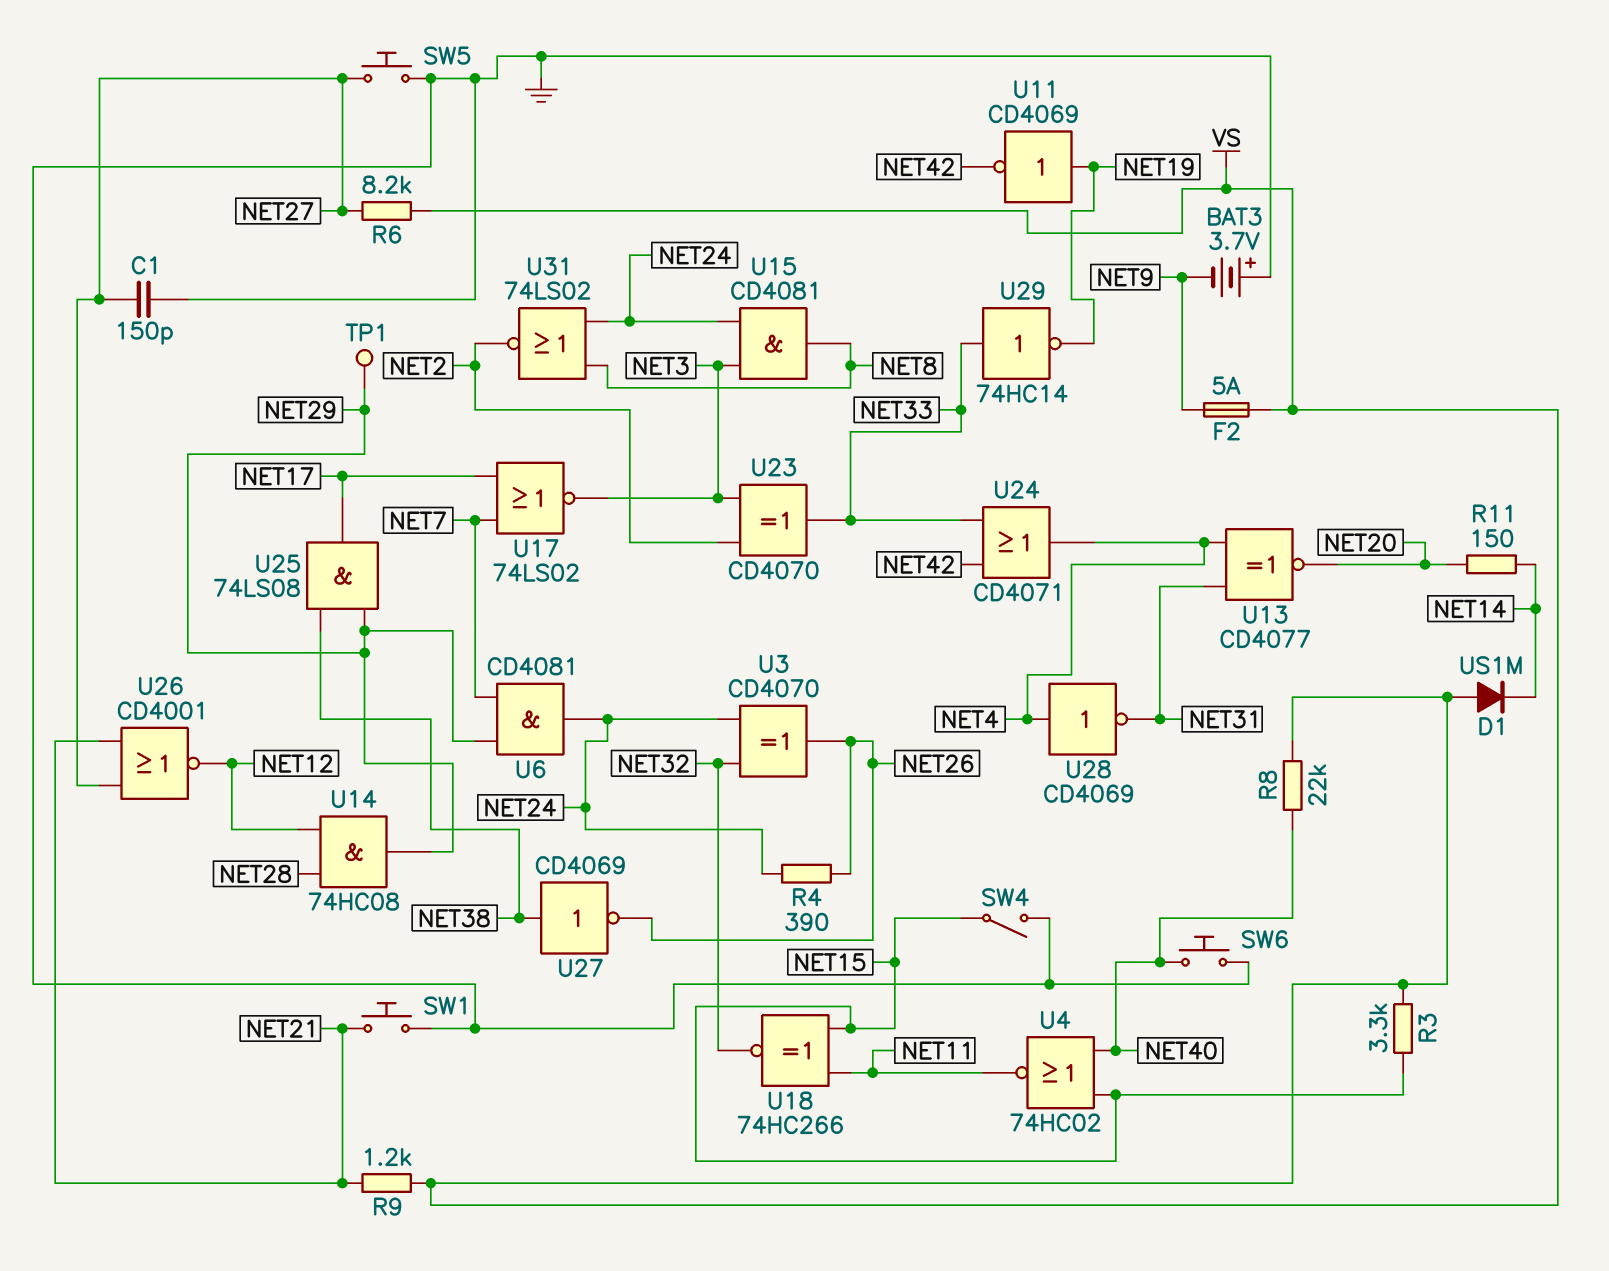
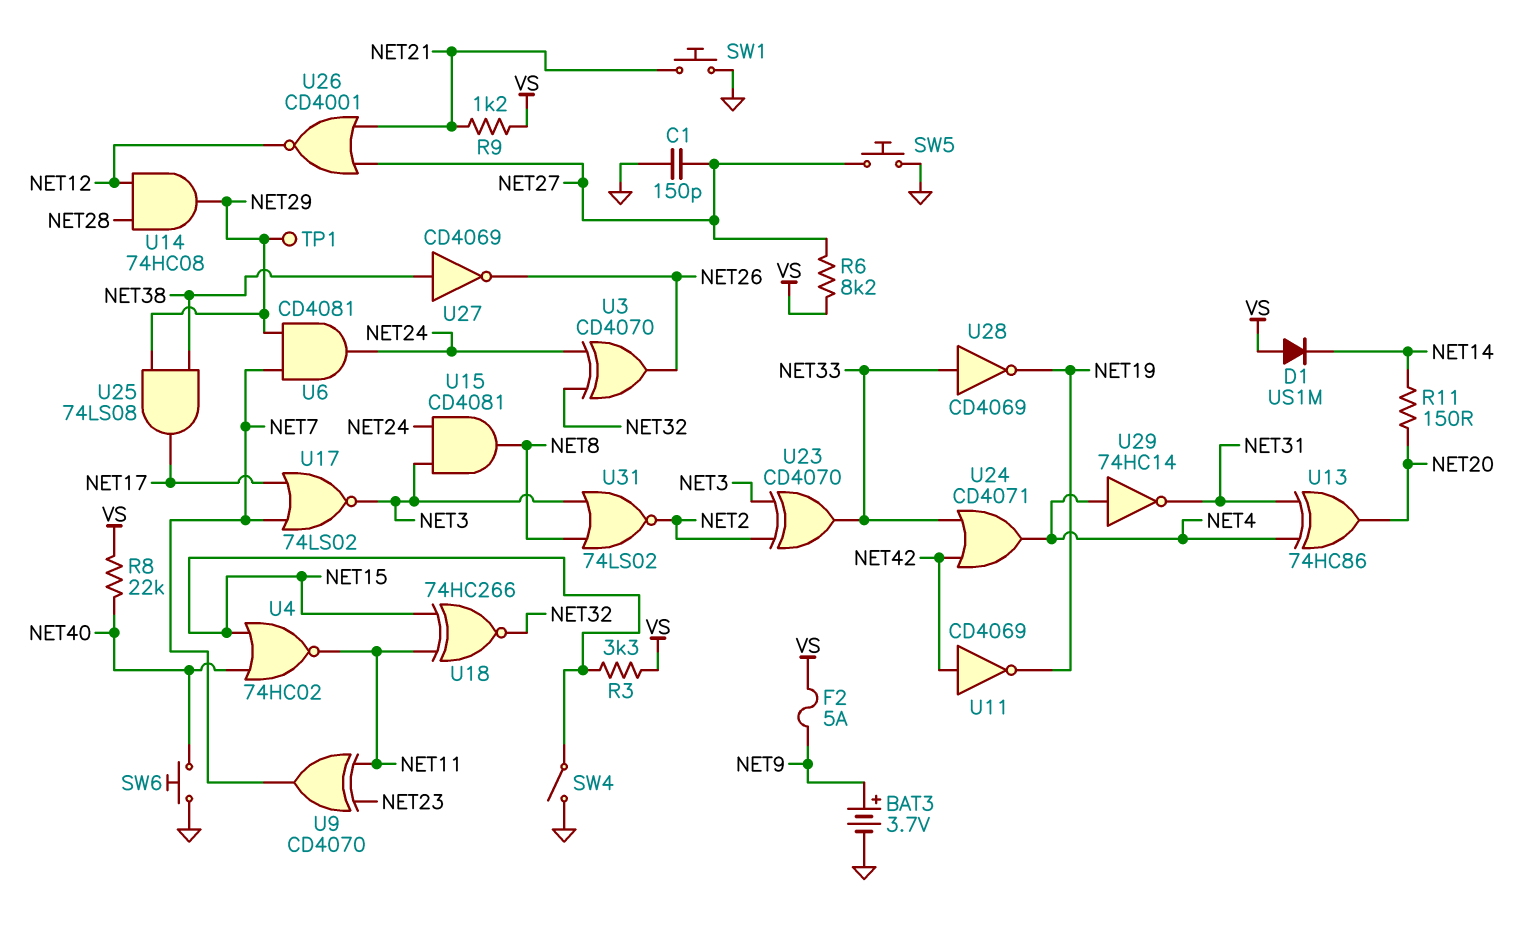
BAT3: 3.7V (plus GND, minus NET9) -> 3.7V (plus NET9, minus GND)
R4: 390 (NET24, NET26) -> none
U9: none -> XOR CD4070 (in NET11, in NET23, out NET7)
U11: NOT CD4069 (in NET19, out NET42) -> NOT CD4069 (in NET42, out NET19)
U13: XNOR CD4077 (in NET4, in NET31, out NET20) -> XOR 74HC86 (in NET4, in NET31, out NET20)
U28: NOT CD4069 (in NET4, out NET31) -> NOT CD4069 (in NET33, out NET19)
U29: NOT 74HC14 (in NET33, out NET19) -> NOT 74HC14 (in NET4, out NET31)
U31: NOR 74LS02 (in NET8, in NET24, out NET2) -> NOR 74LS02 (in NET3, in NET8, out NET2)

